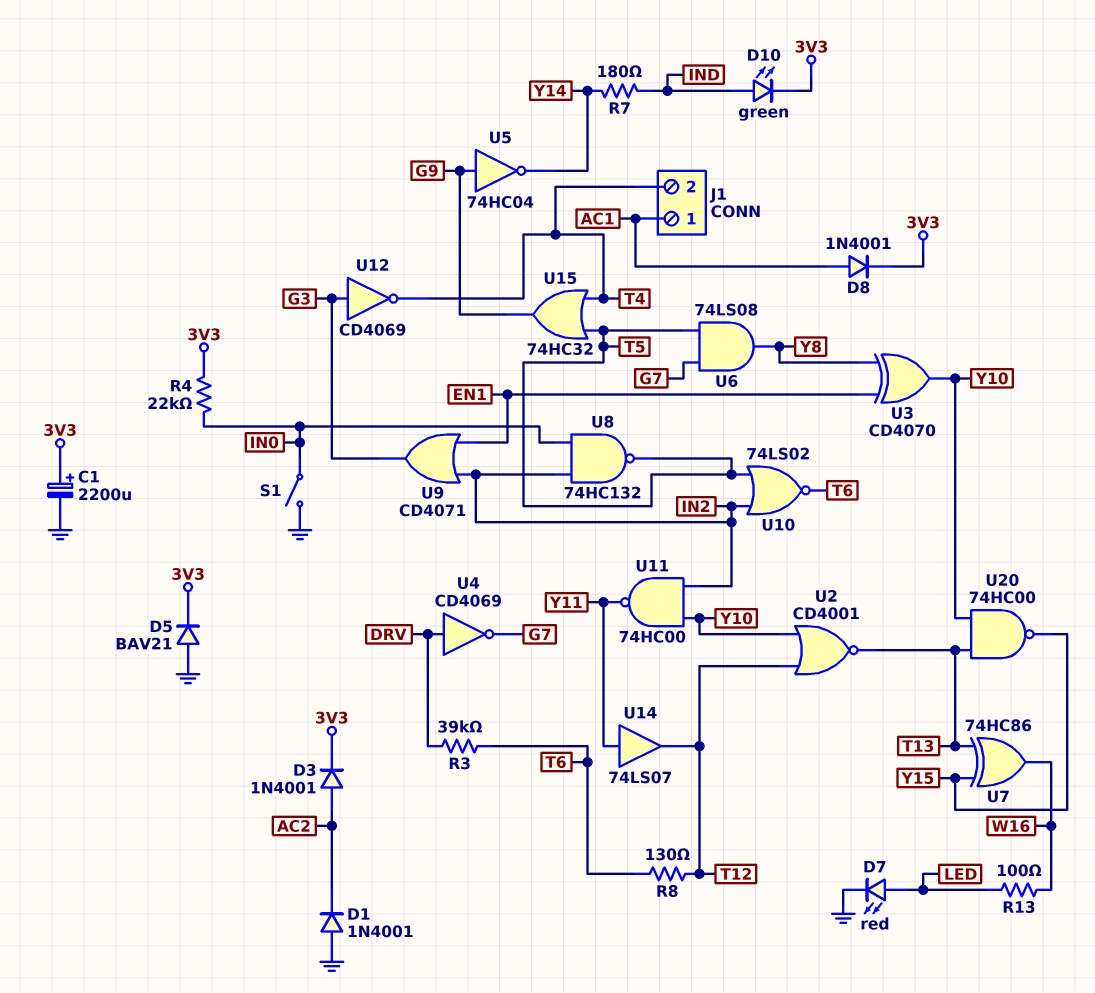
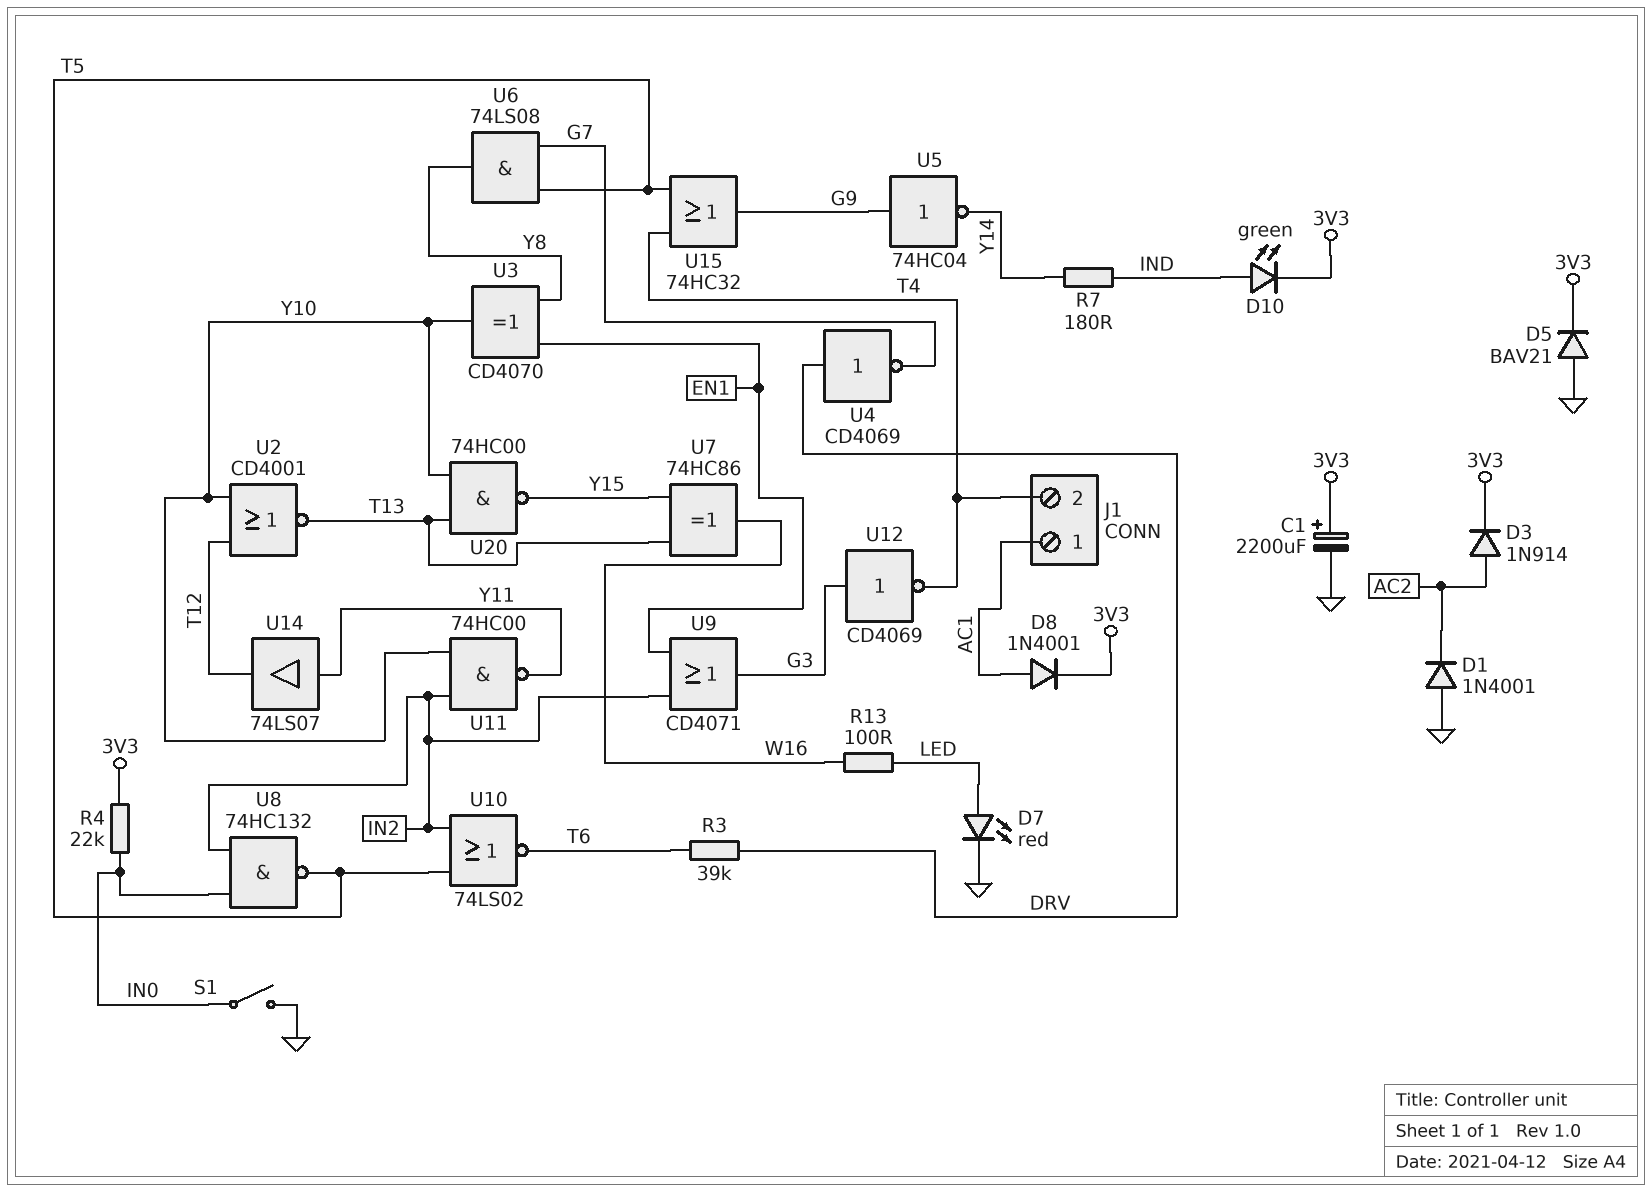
D3: diode 1N4001 (A AC2, K 3V3) -> diode 1N914 (A AC2, K 3V3)
R8: 130 (T6, T12) -> none

